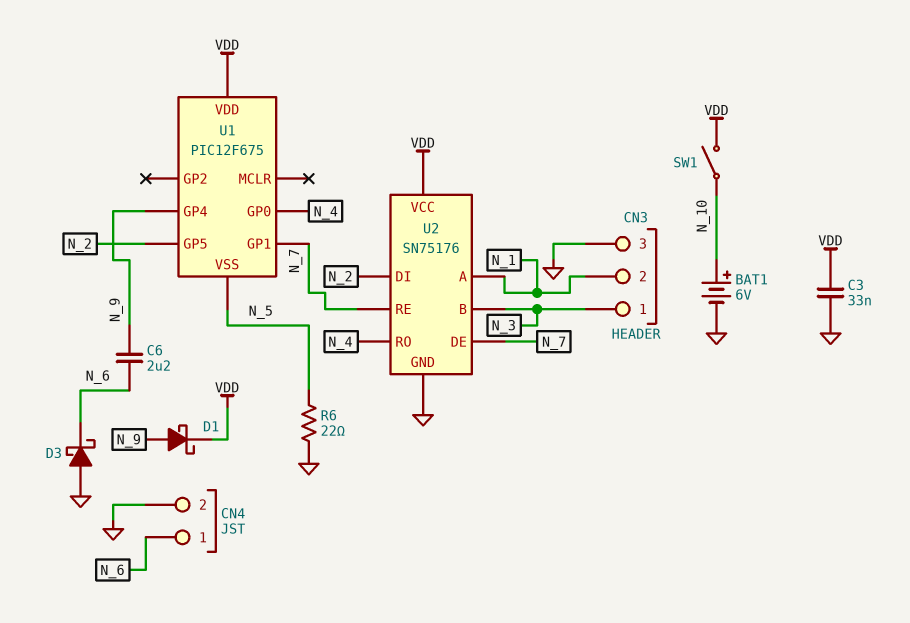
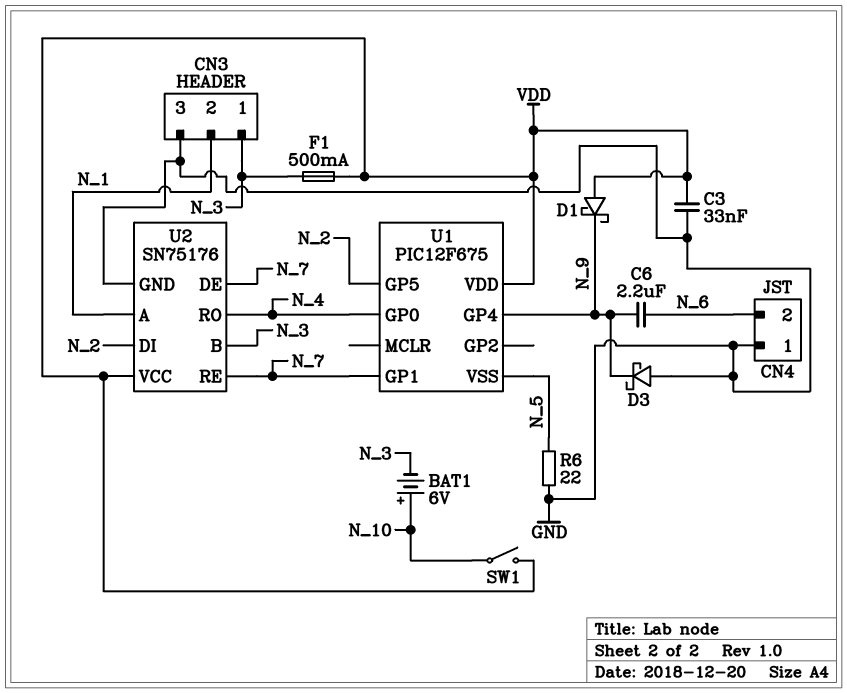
BAT1: 6V (plus N_10, minus GND) -> 6V (plus N_10, minus N_3)
CN4 pin 1: N_6 -> GND
CN4 pin 2: GND -> N_6
D1: schottky (A N_9, K VDD) -> schottky (A VDD, K N_9)
D3: schottky (A GND, K N_6) -> schottky (A GND, K N_9)
F1: none -> 500mA (N_3, VDD)

